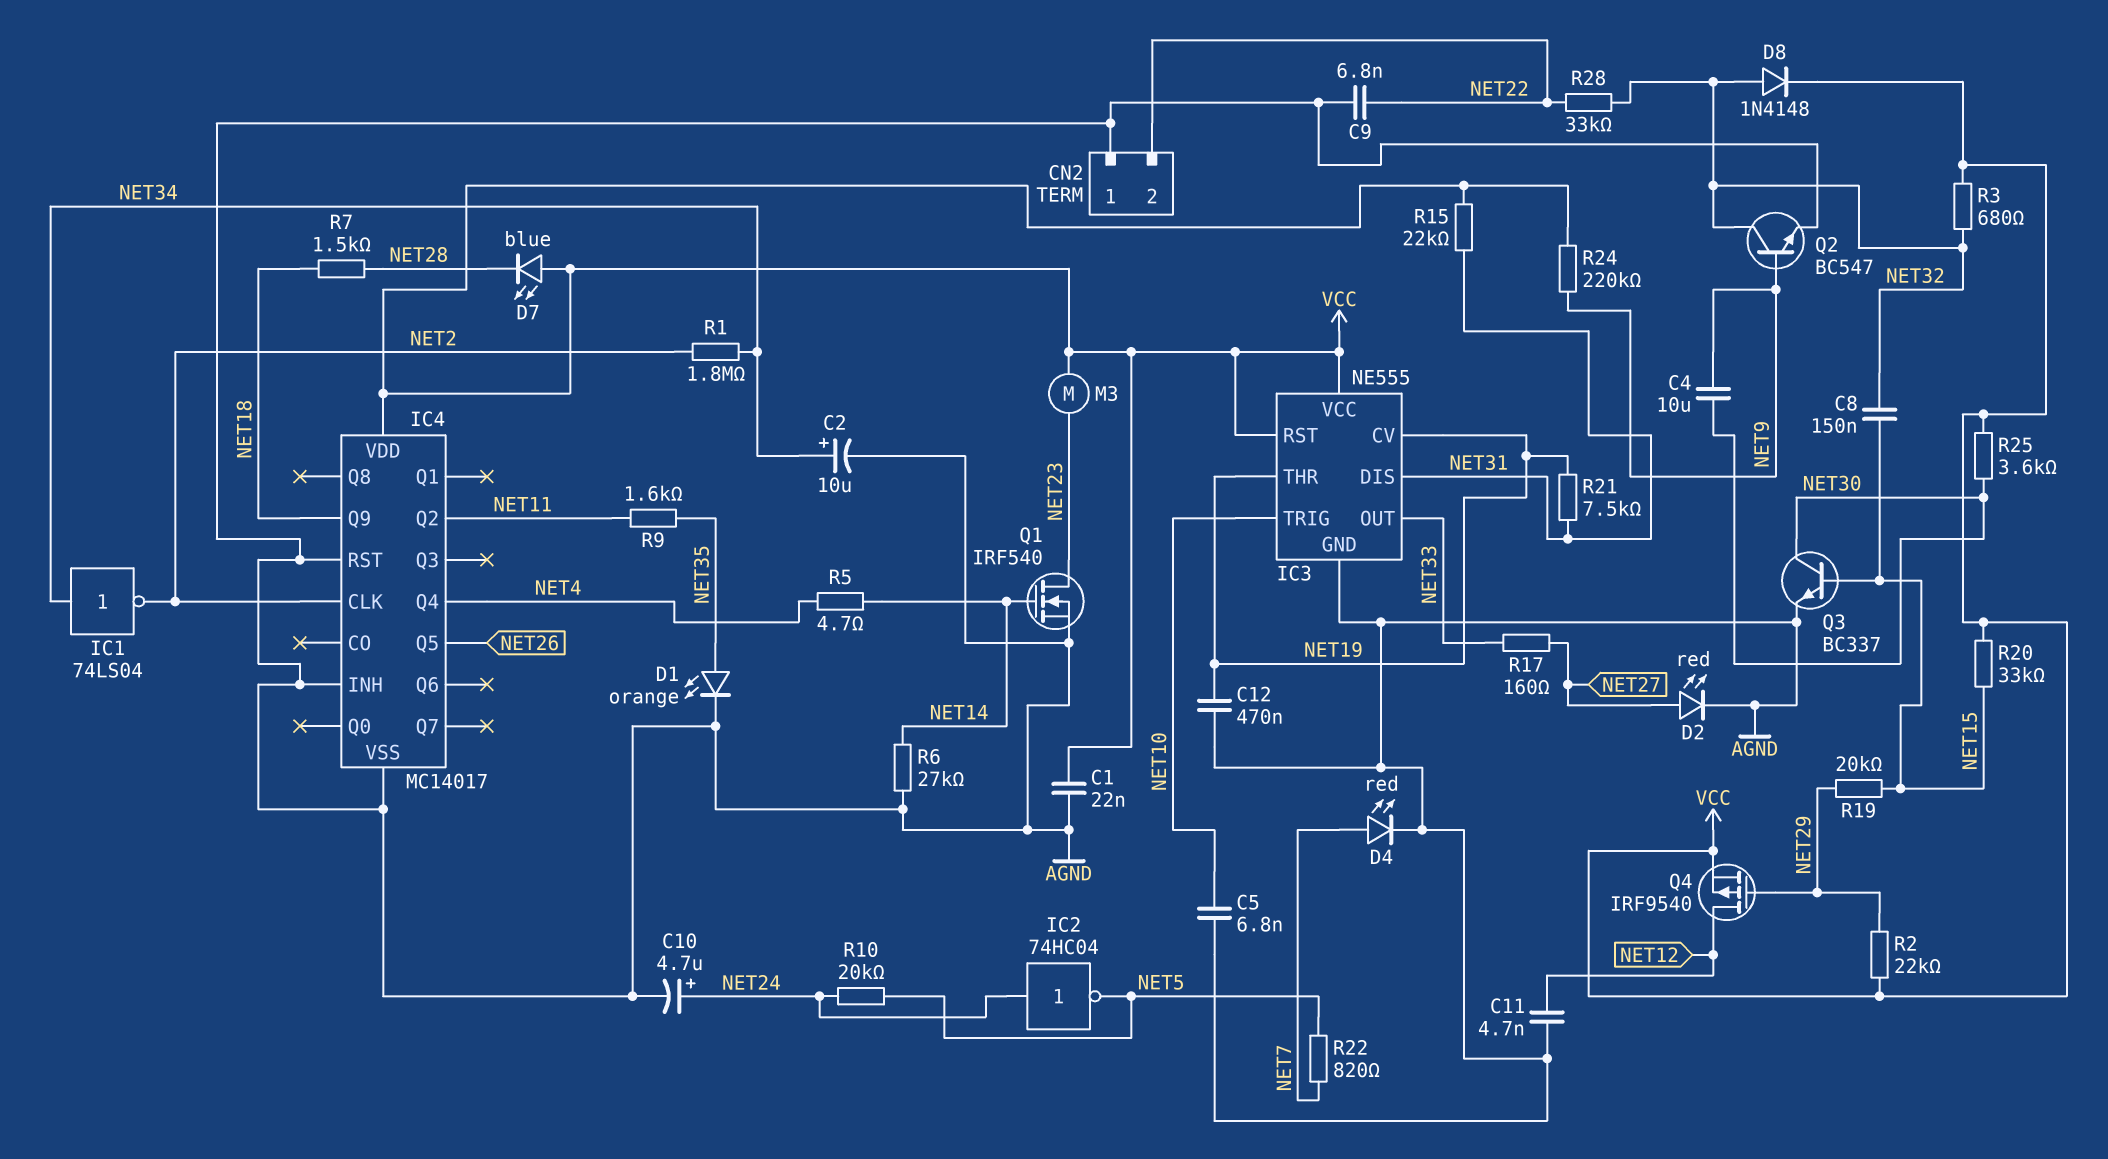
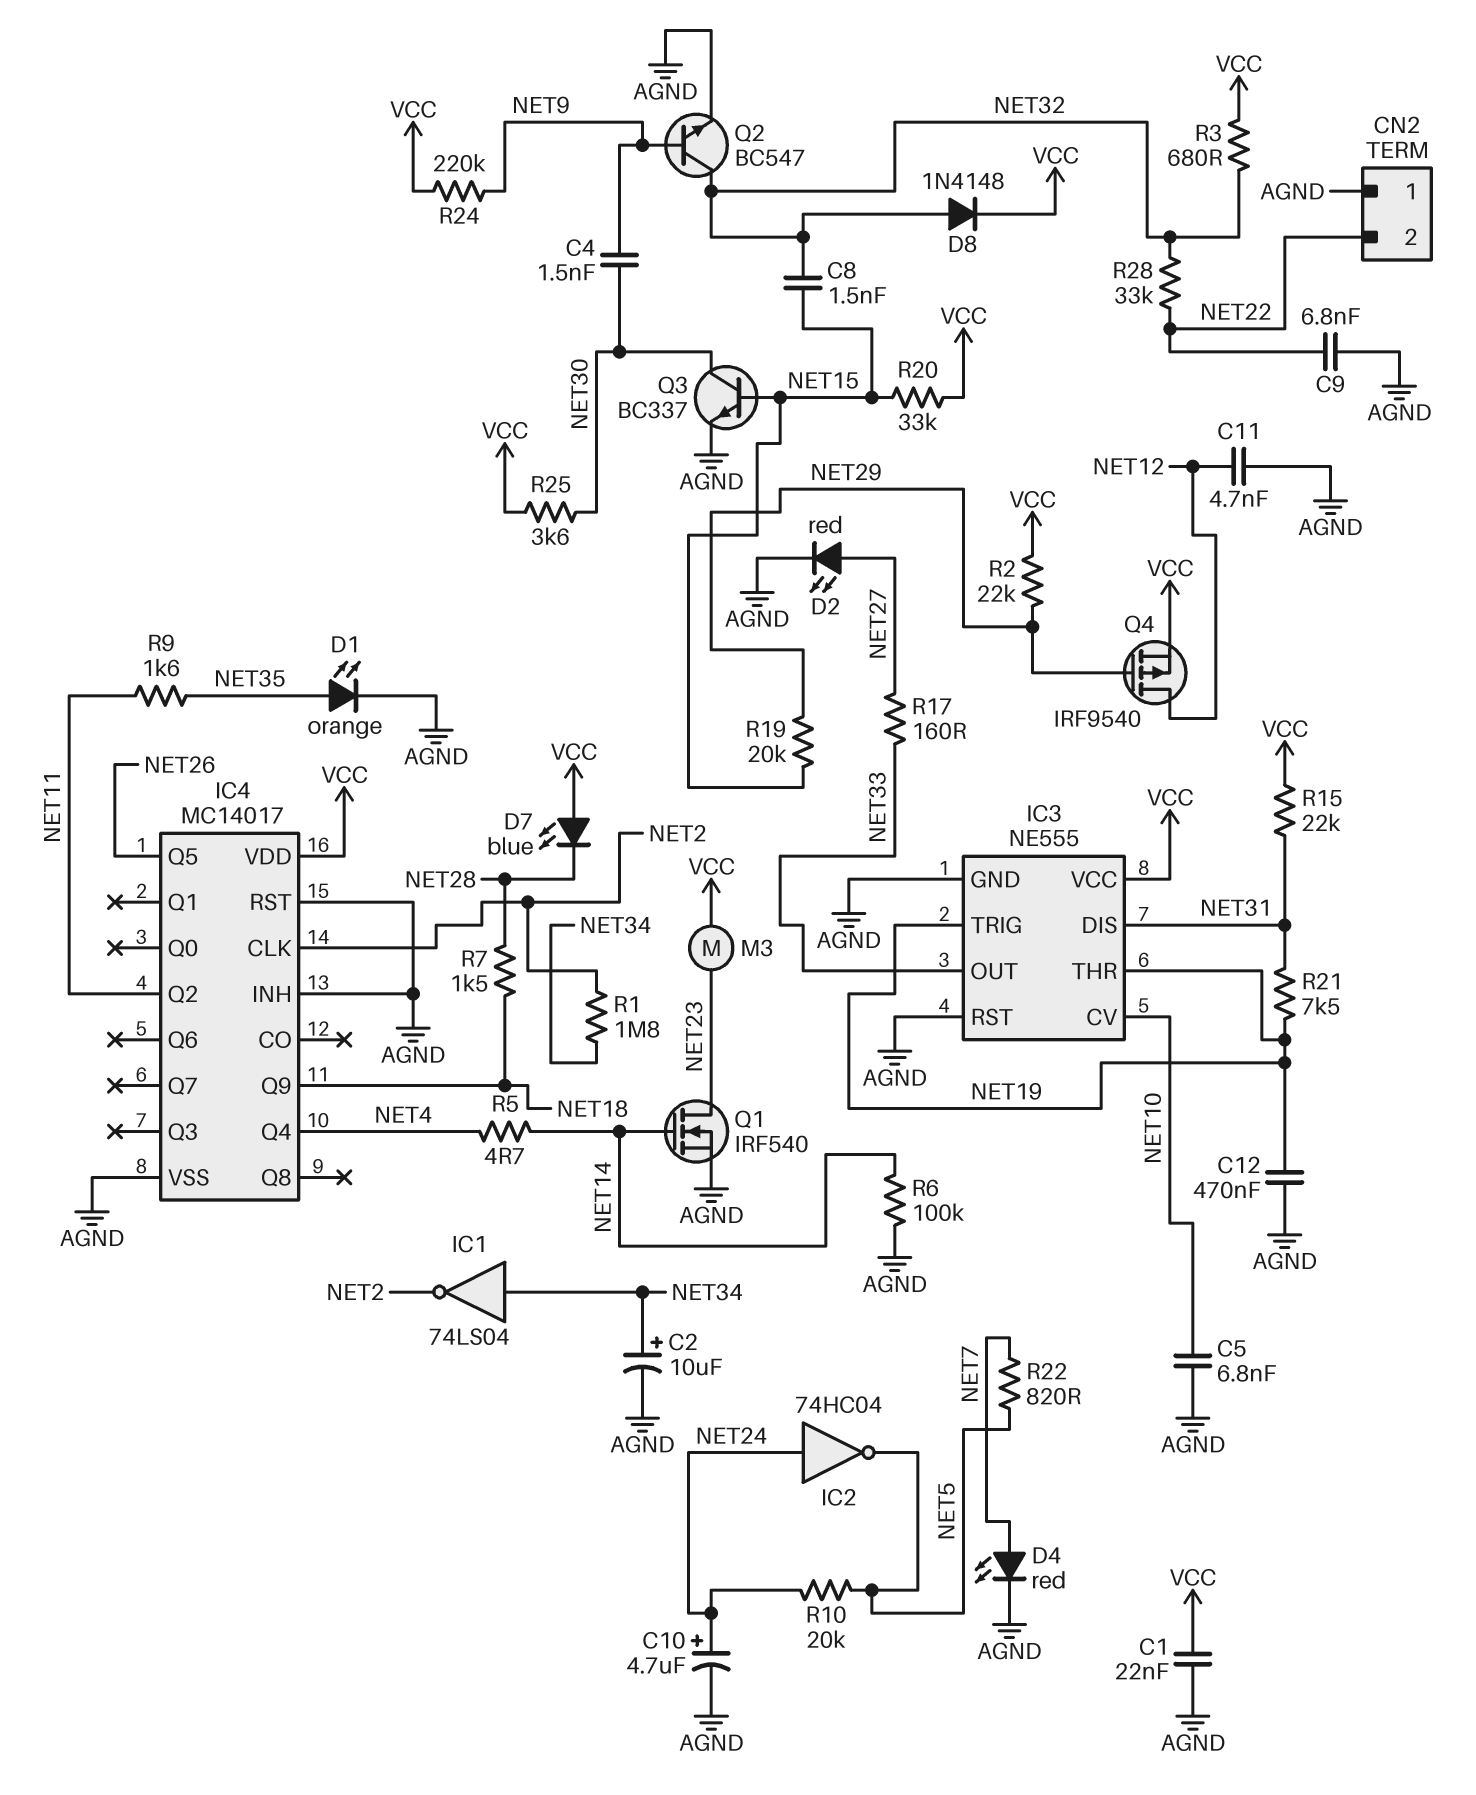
C4: 10uF (NET9, NET30) -> 1.5nF (NET9, NET30)
C8: 150nF (NET15, NET32) -> 1.5nF (NET15, NET32)
IC3 pin CV: NET19 -> NET10
IC3 pin RST: VCC -> AGND
IC3 pin TRIG: NET10 -> NET19
R6: 27k (AGND, NET14) -> 100k (AGND, NET14)

